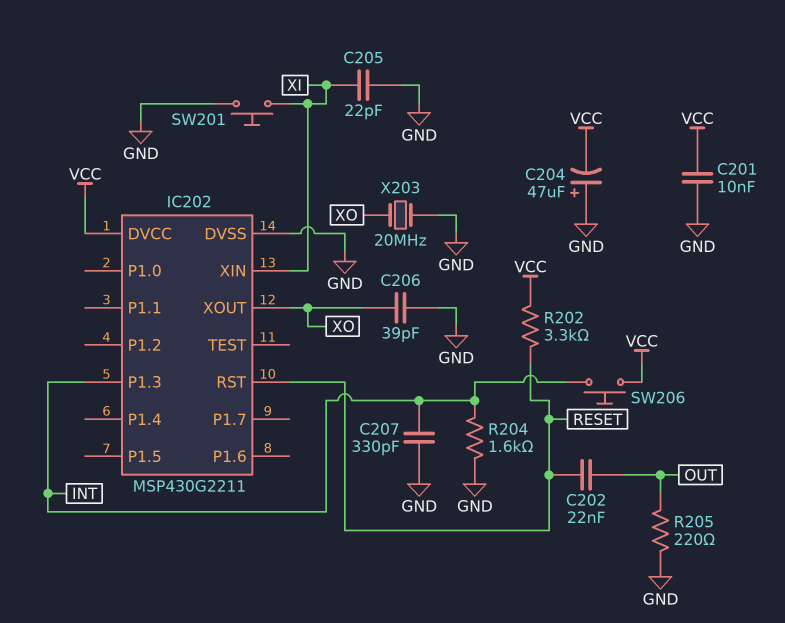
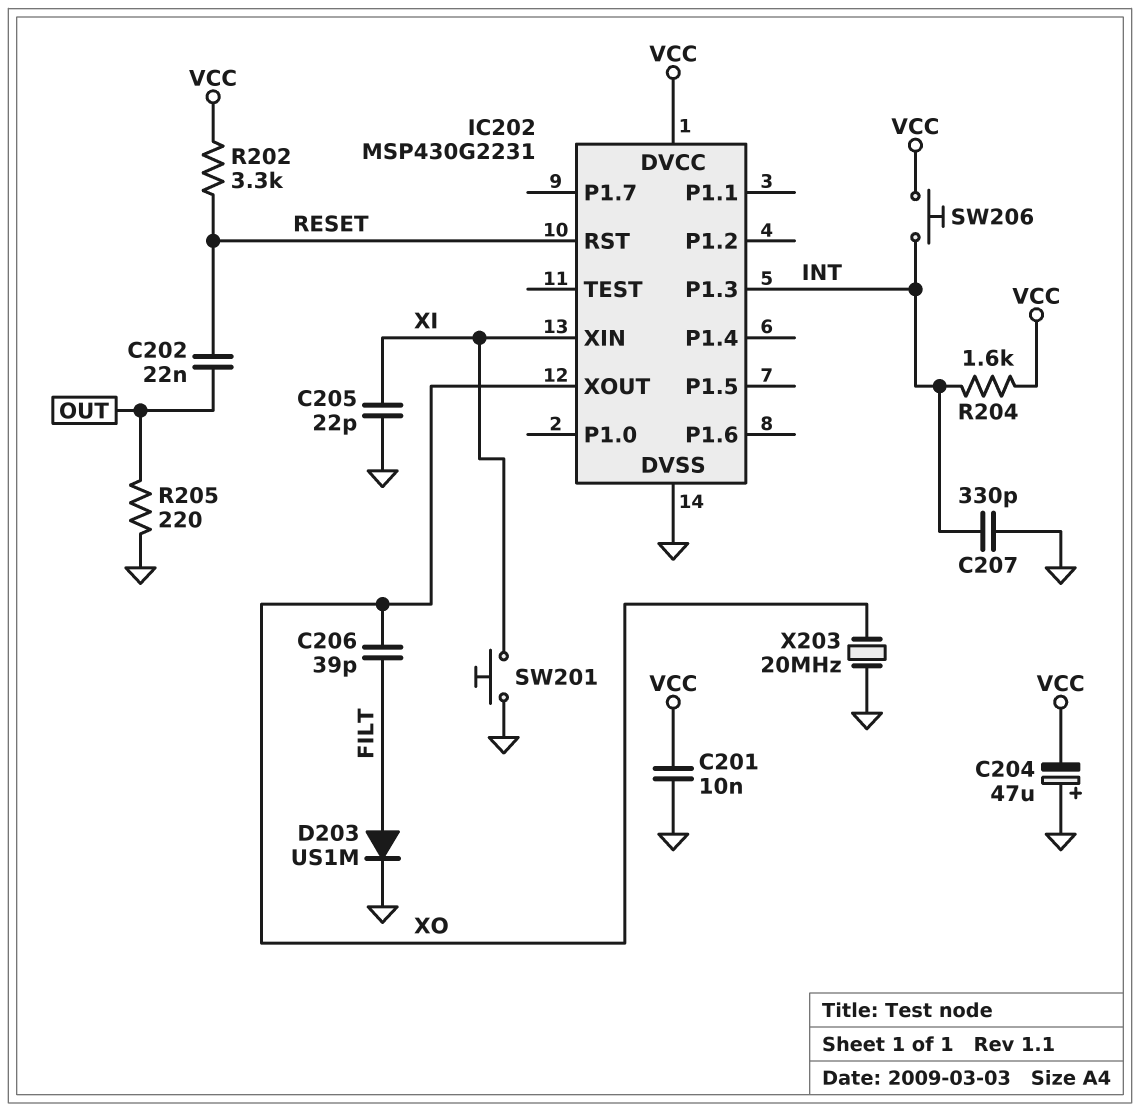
C206: 39pF (GND, XO) -> 39pF (FILT, XO)
D203: none -> diode US1M (A FILT, K GND)
IC202: MSP430G2211 -> MSP430G2231
R204: 1.6k (GND, INT) -> 1.6k (INT, VCC)

